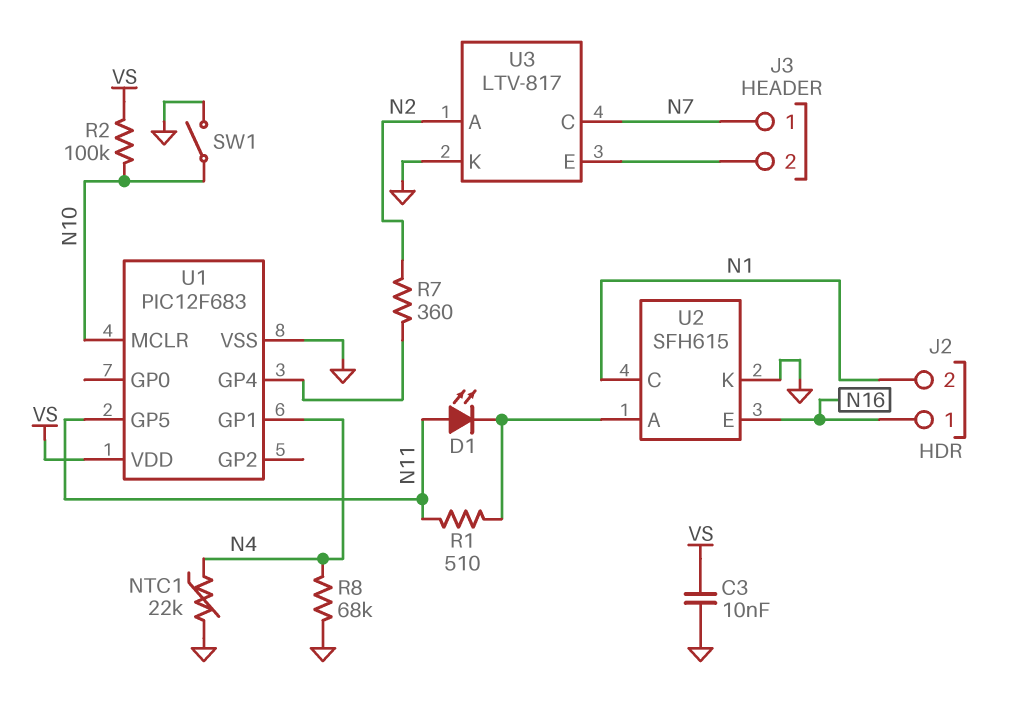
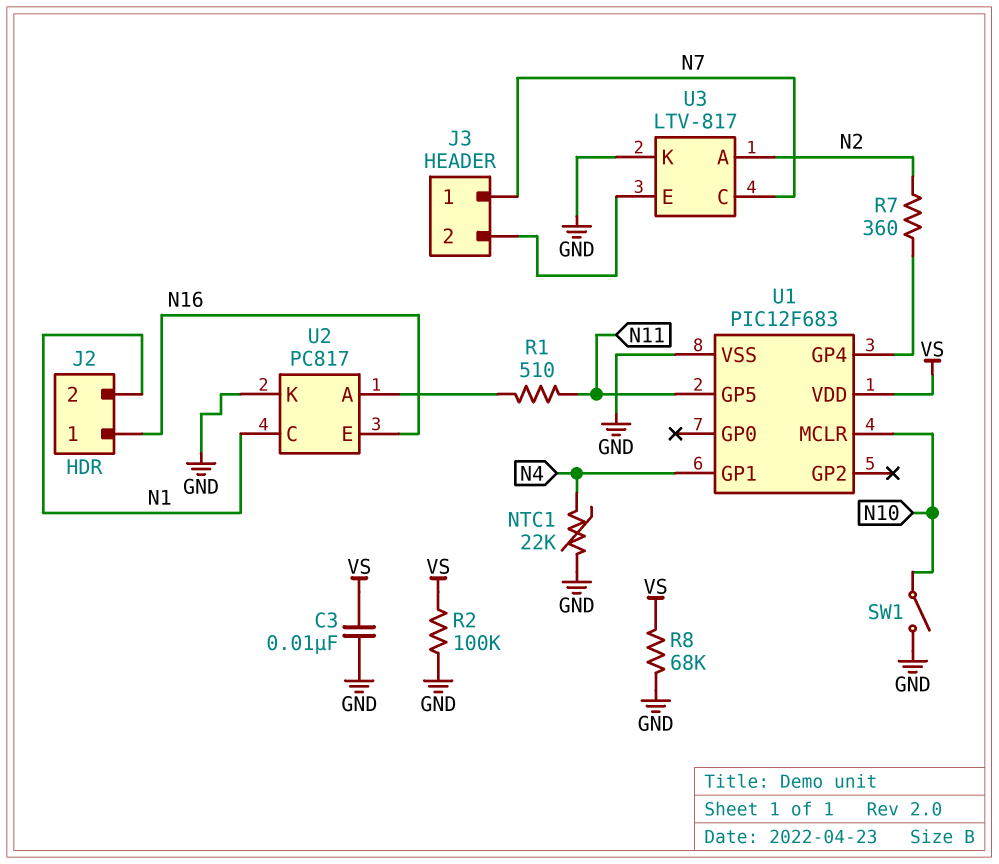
D1: LED (A N11, K U2/A) -> none
R2: 100k (N10, VS) -> 100k (GND, VS)
R8: 68k (GND, N4) -> 68k (GND, VS)
U2: SFH615 -> PC817

